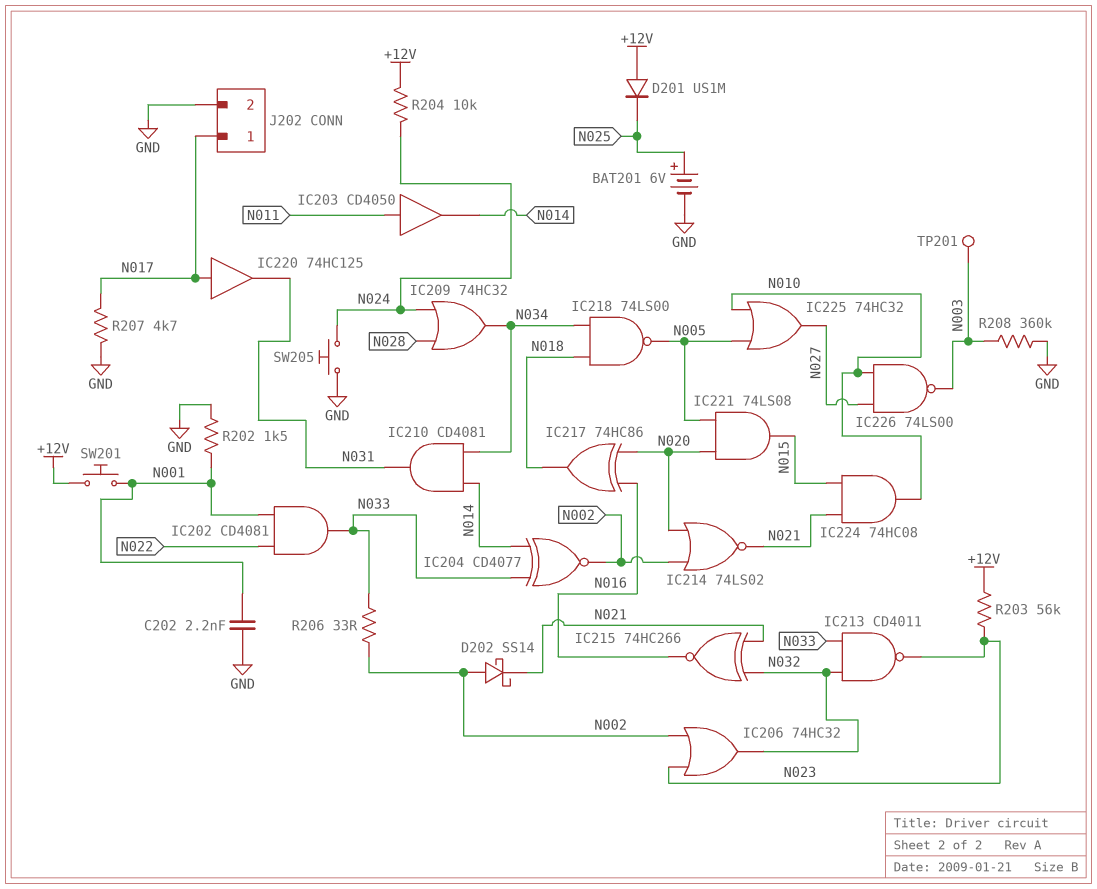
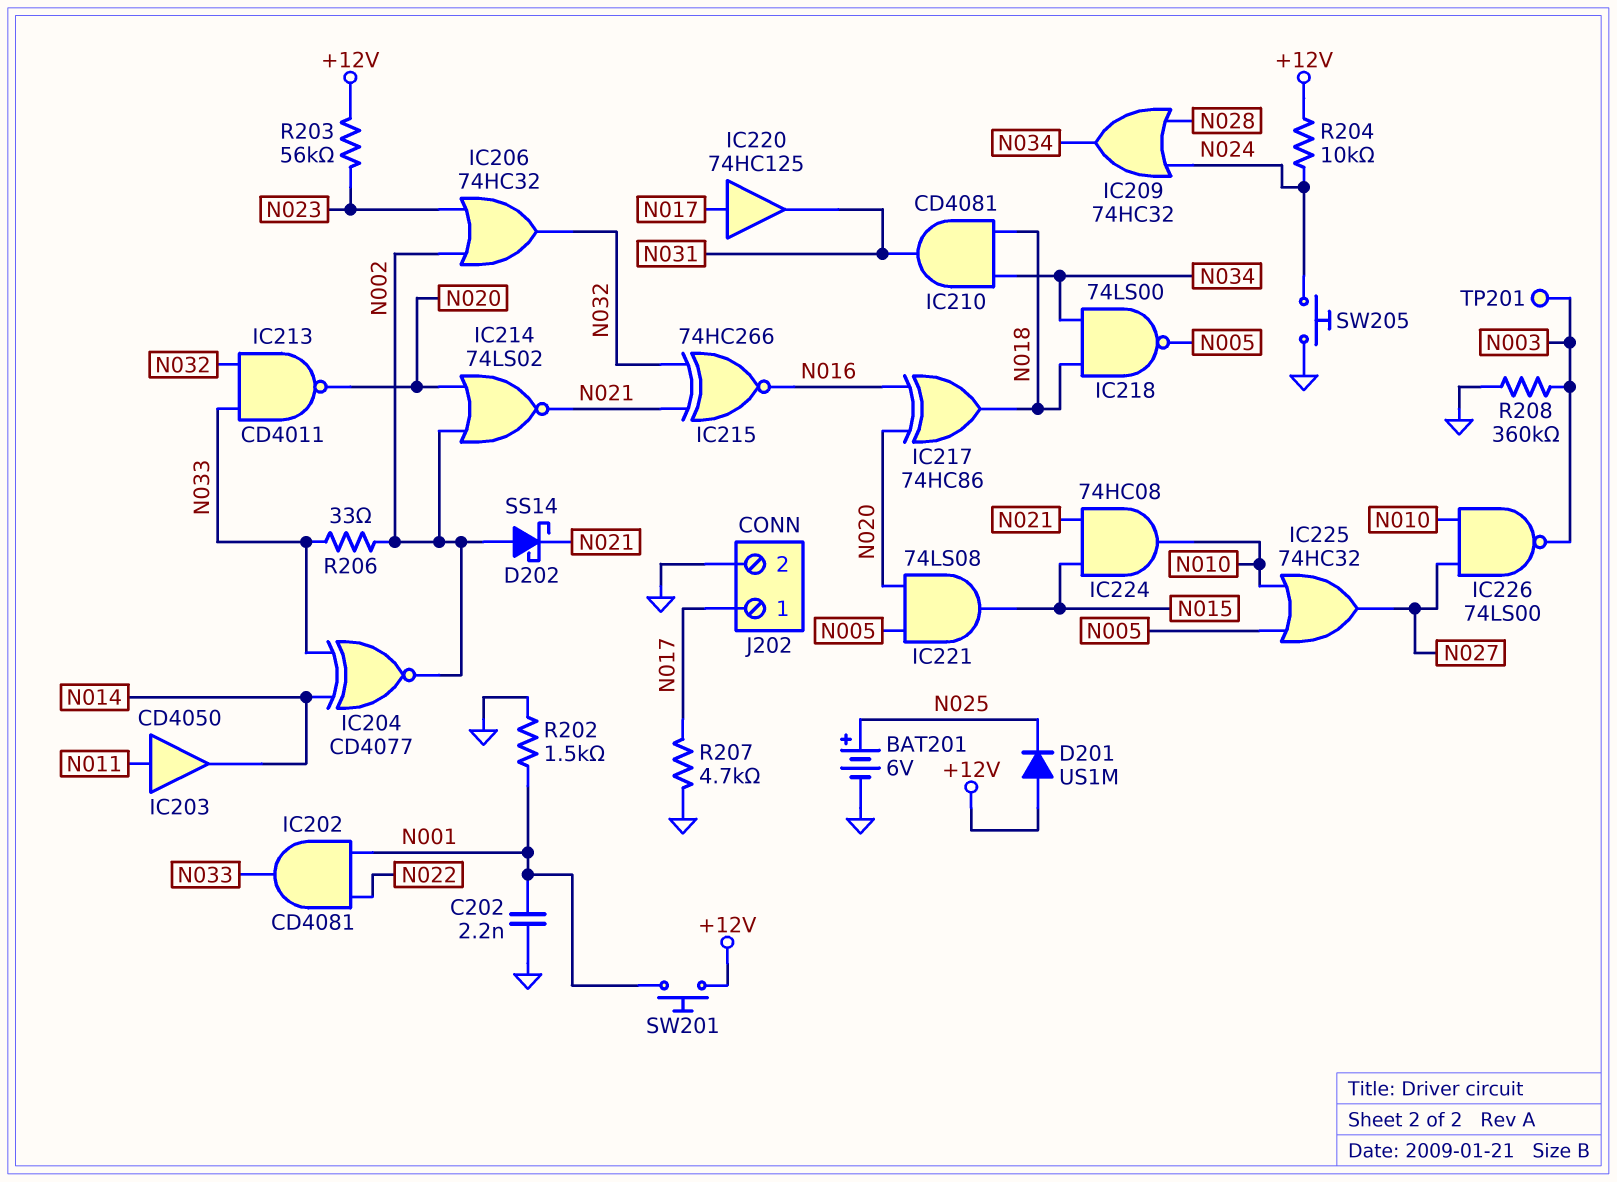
IC210: AND CD4081 (in N014, in N034, out N031) -> AND CD4081 (in N018, in N034, out N031)
IC213: NAND CD4011 (in N032, in N033, out N023) -> NAND CD4011 (in N032, in N033, out N020)

